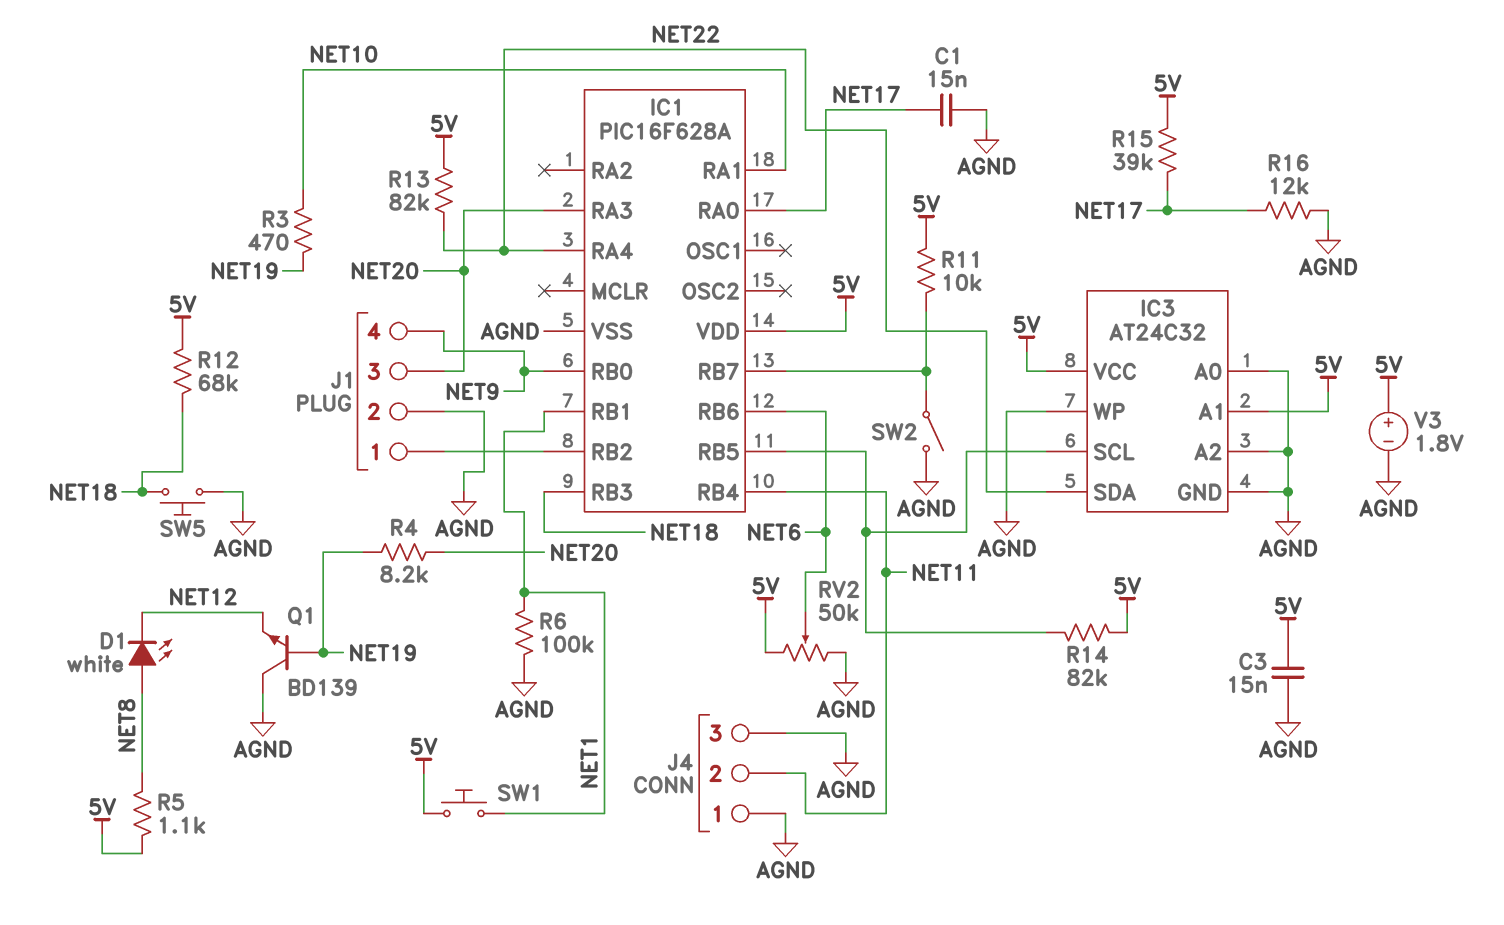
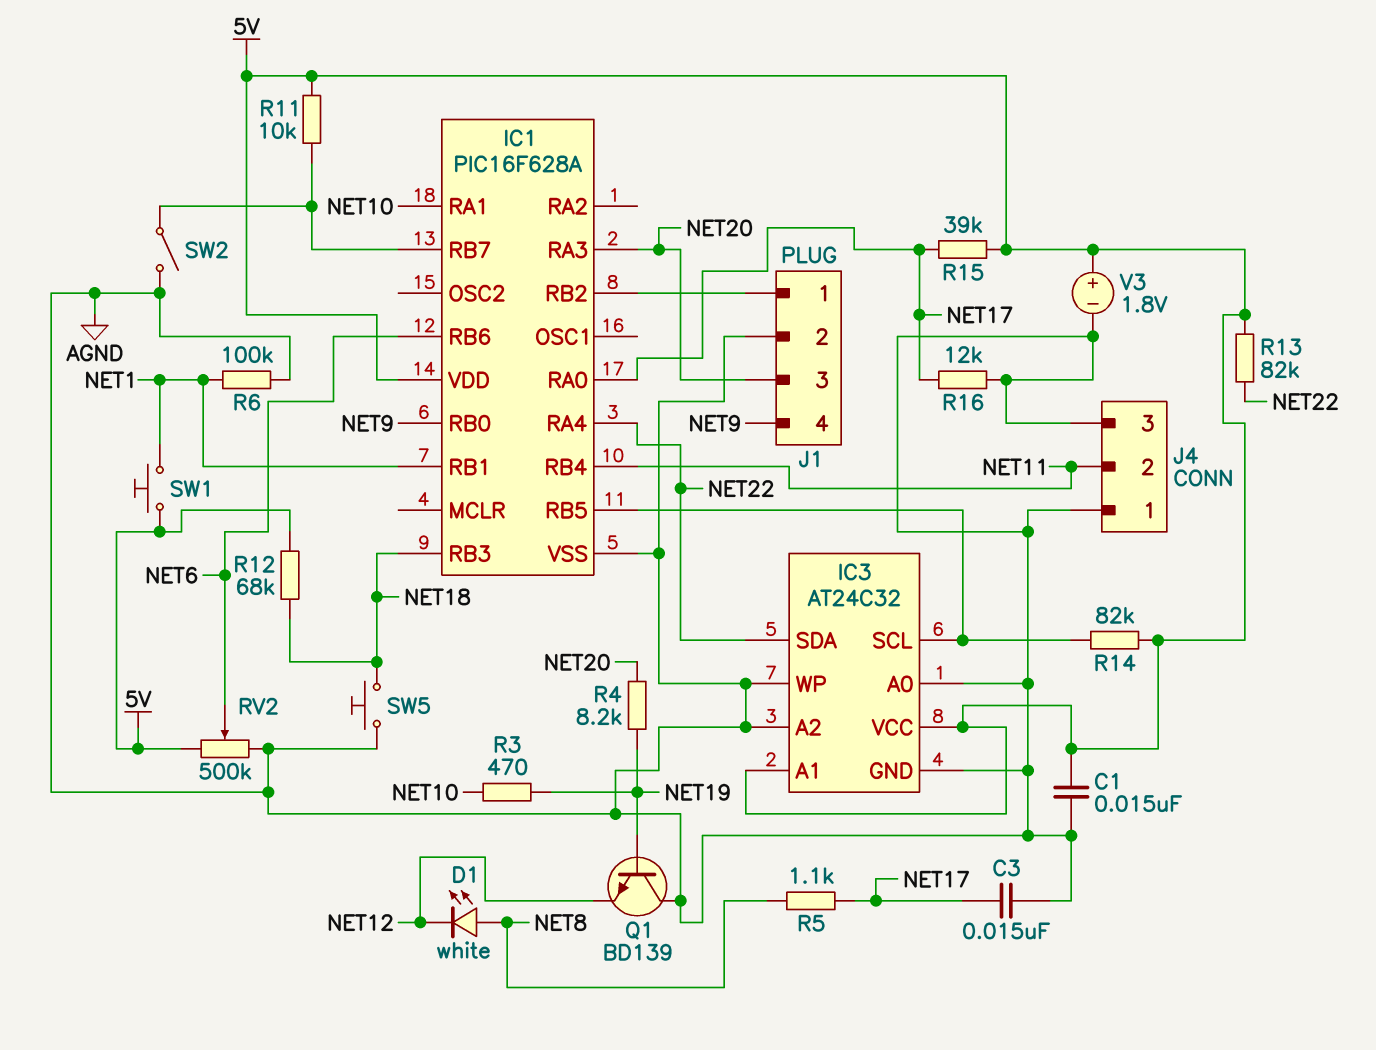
C1: 15nF (AGND, NET17) -> 15nF (5V, AGND)
C3: 15nF (5V, AGND) -> 15nF (AGND, NET17)
R5: 1.1k (5V, NET8) -> 1.1k (NET8, NET17)
RV2: 50k (5V, AGND, wiper NET6) -> 500k (5V, AGND, wiper NET6)

